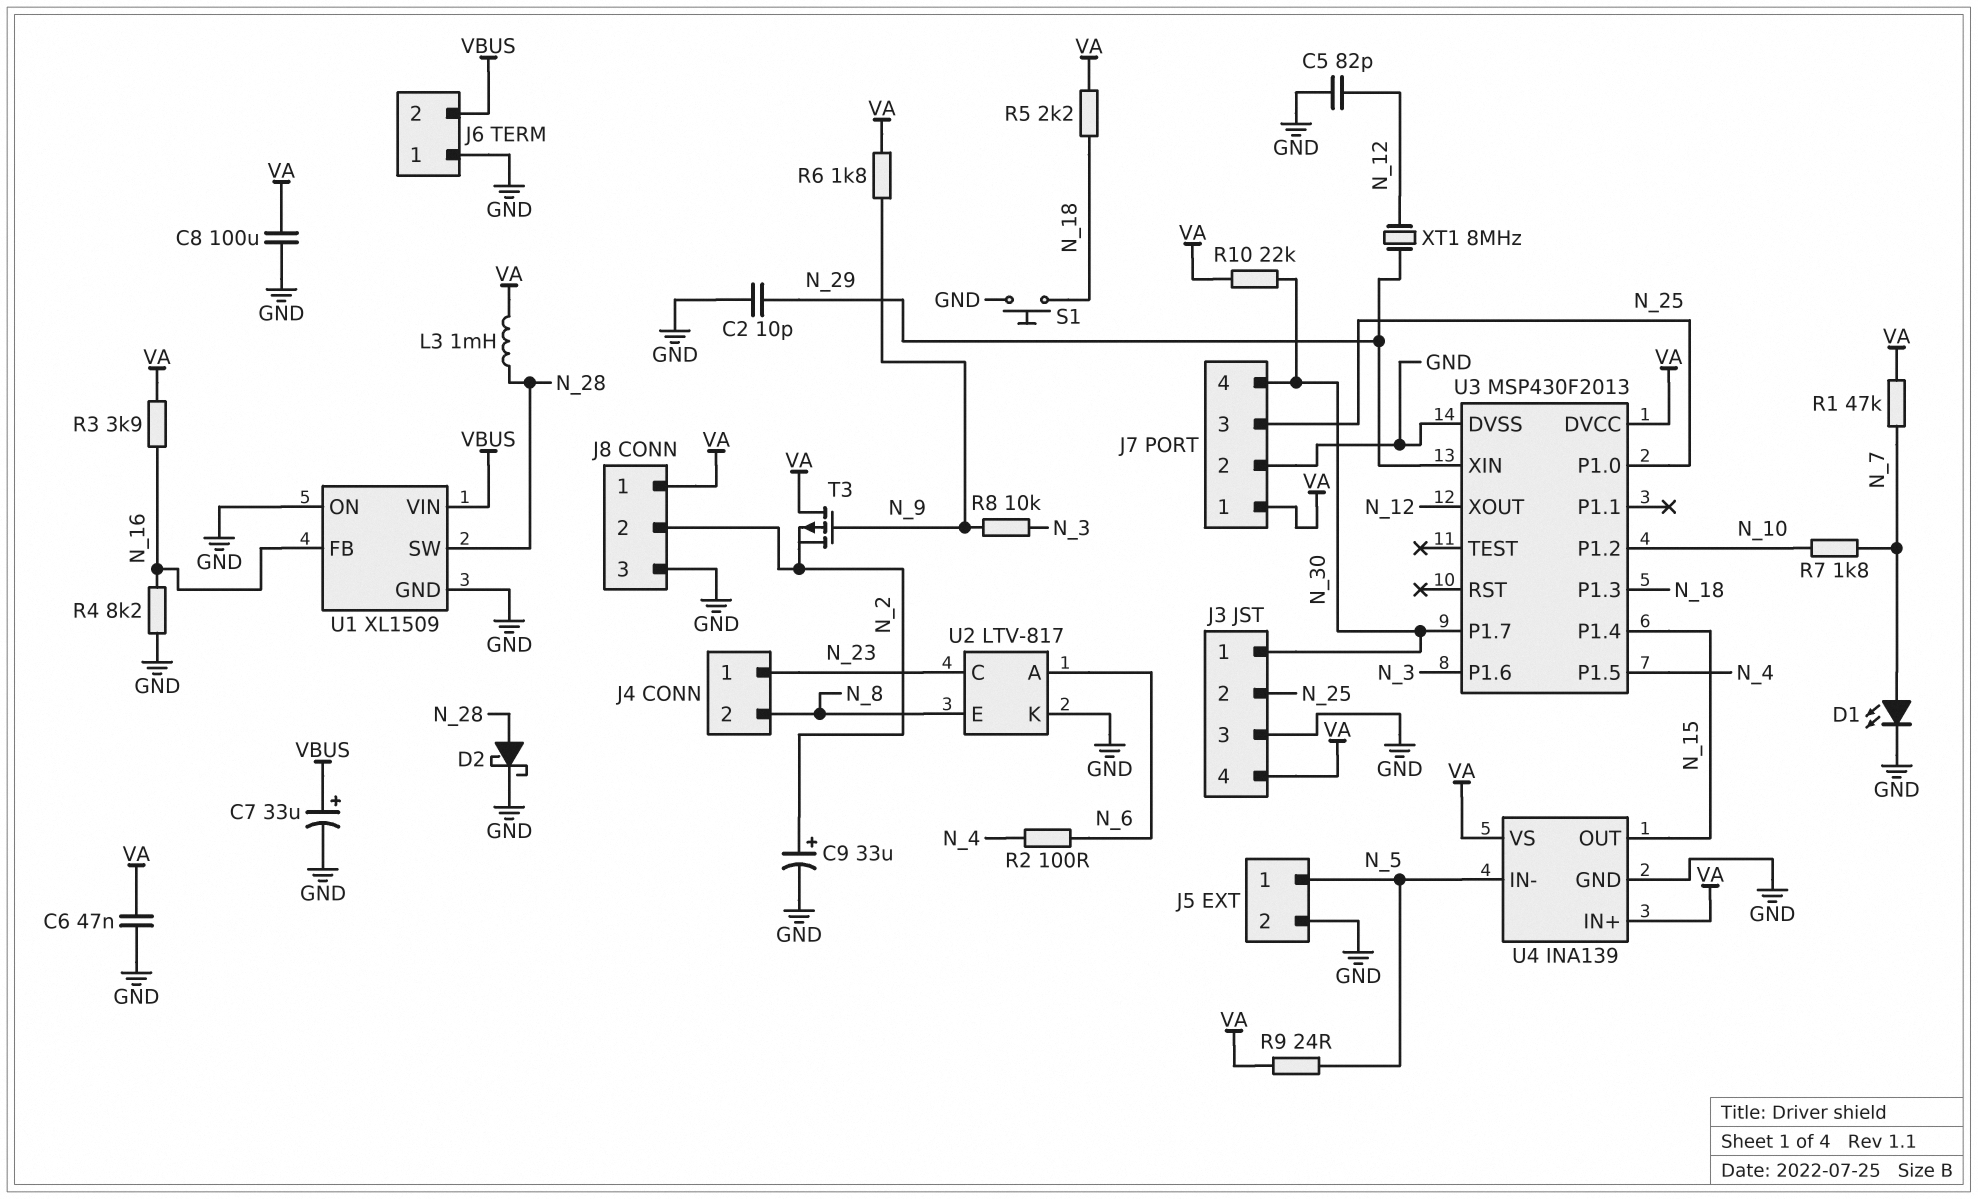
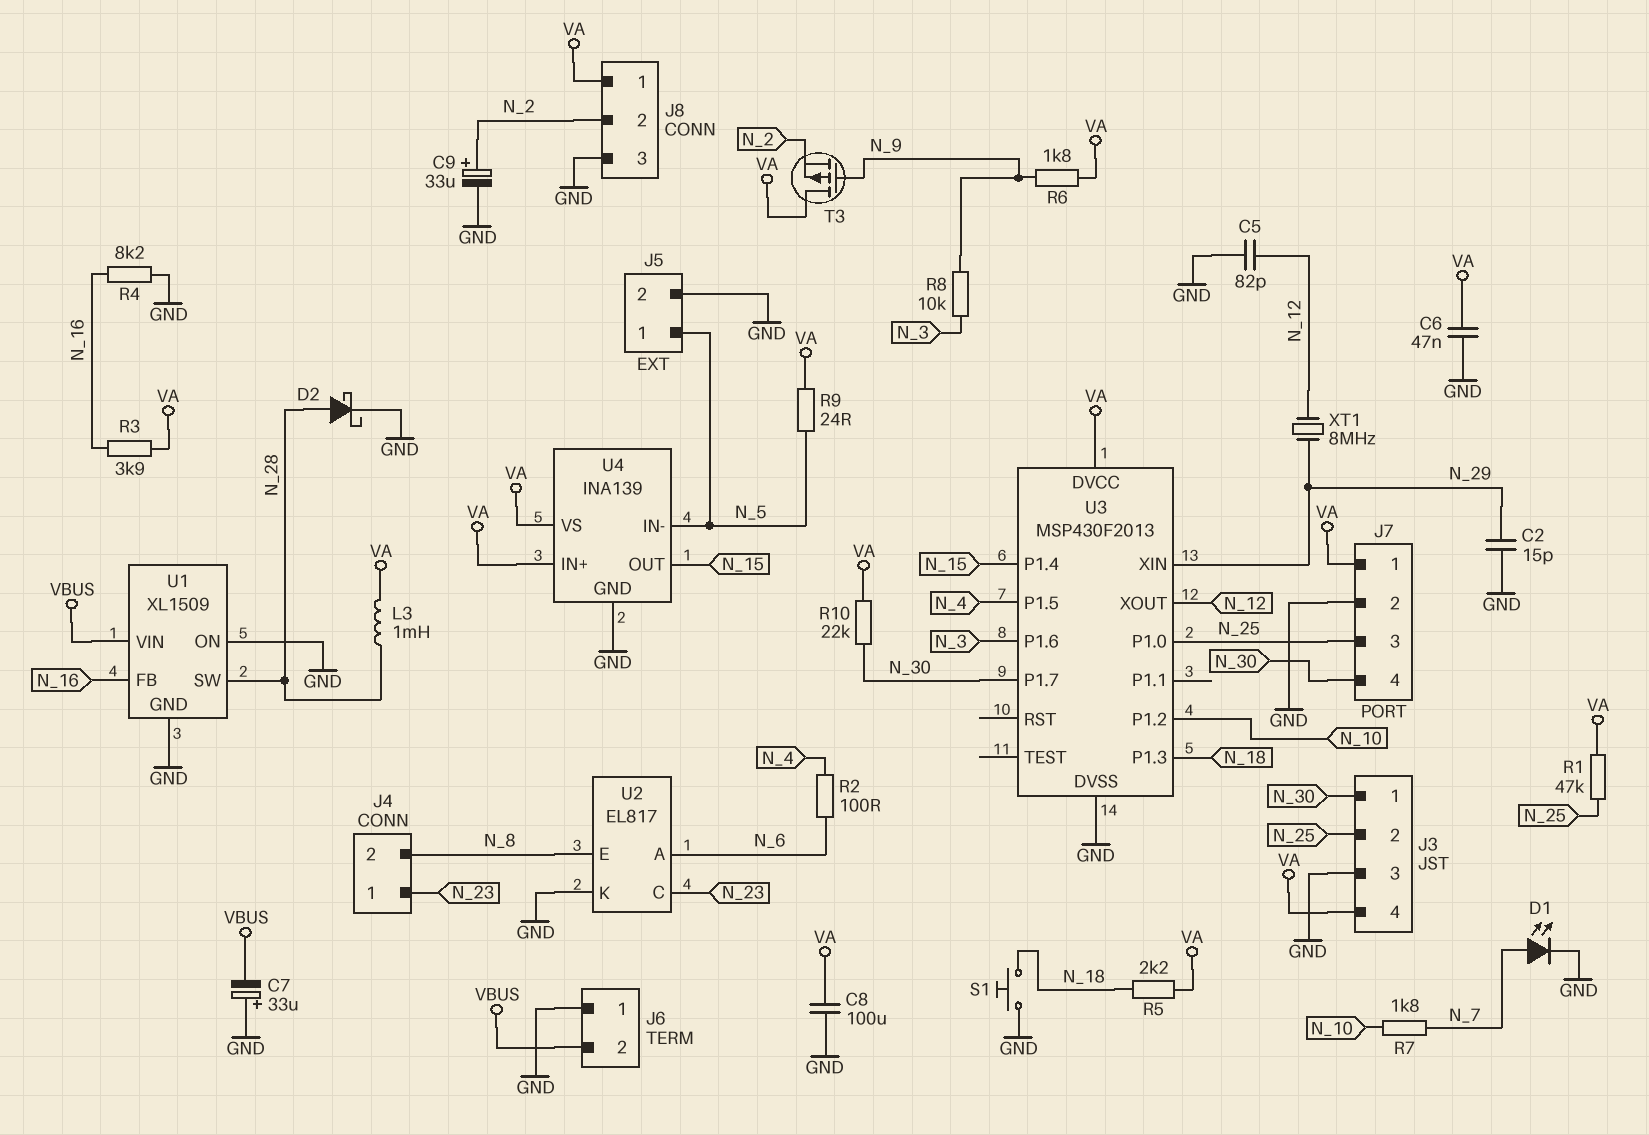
C2: 10pF (GND, N_29) -> 15pF (GND, N_29)
C7: 33uF (plus VBUS, minus GND) -> 33uF (plus GND, minus VBUS)
R1: 47k (N_7, VA) -> 47k (N_25, VA)
U2: LTV-817 -> EL817

